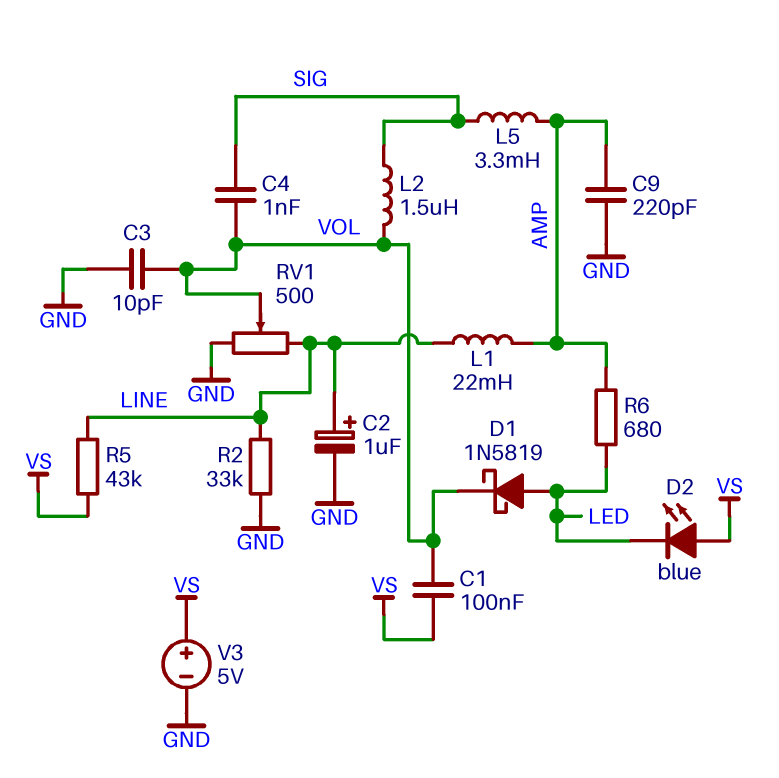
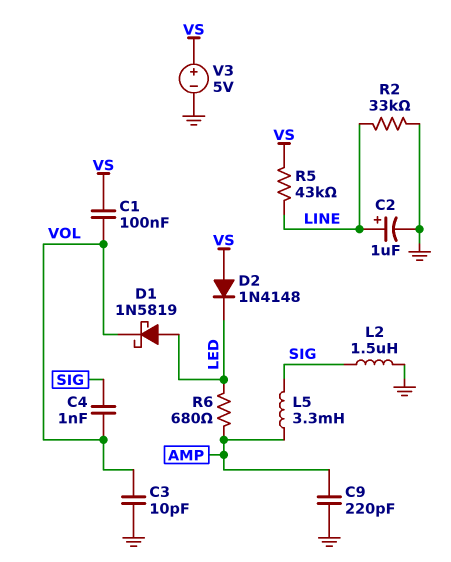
D2: LED blue (A VS, K LED) -> diode 1N4148 (A VS, K LED)
L1: 22mH (AMP, LINE) -> none
L2: 1.5uH (SIG, VOL) -> 1.5uH (GND, SIG)
RV1: 500 (GND, LINE, wiper VOL) -> none

